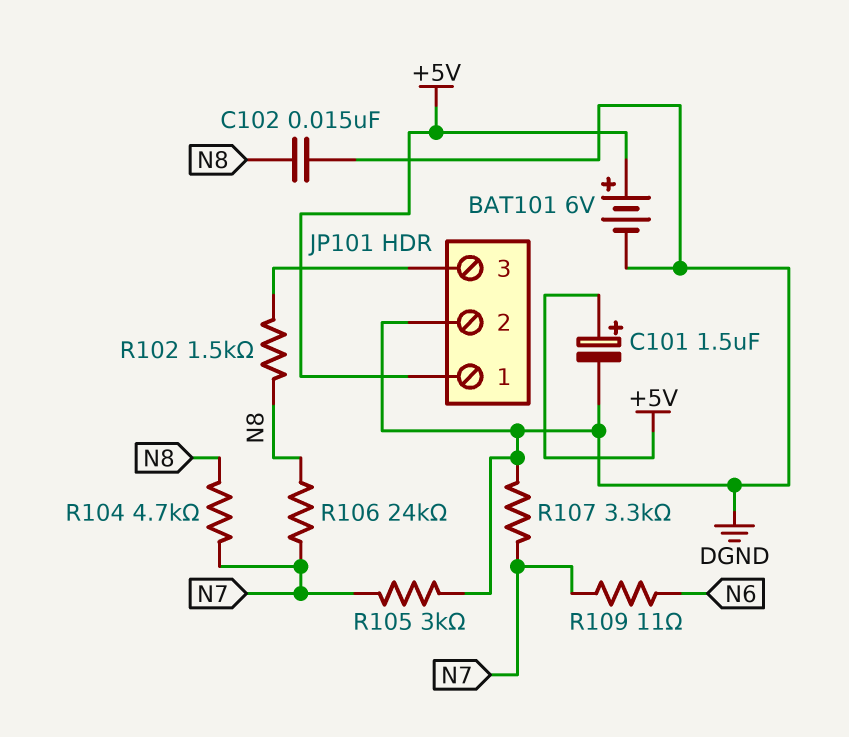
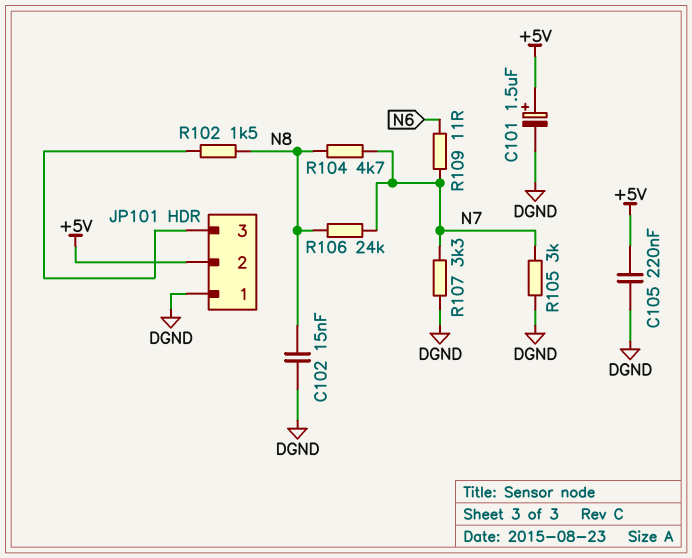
BAT101: 6V (plus +5V, minus DGND) -> none
C105: none -> 220nF (+5V, DGND)
JP101 pin 1: +5V -> DGND
JP101 pin 2: DGND -> +5V

